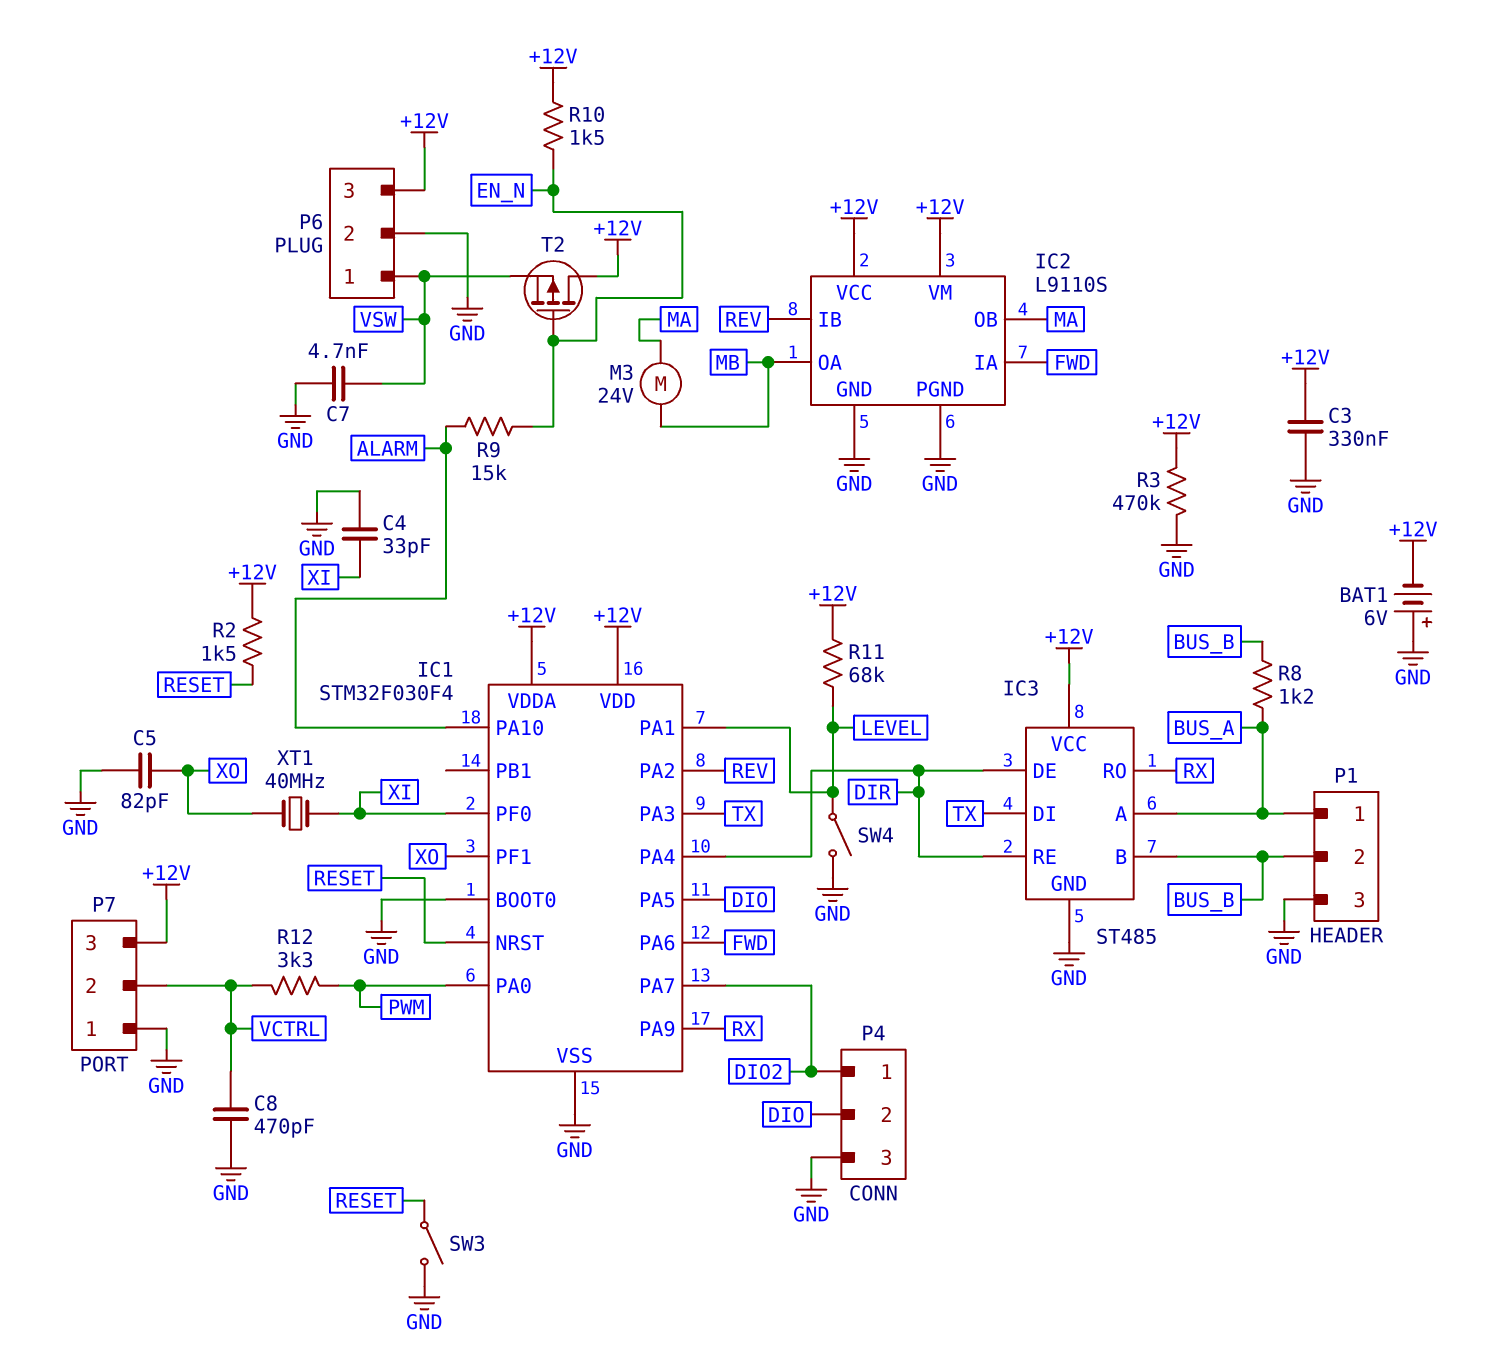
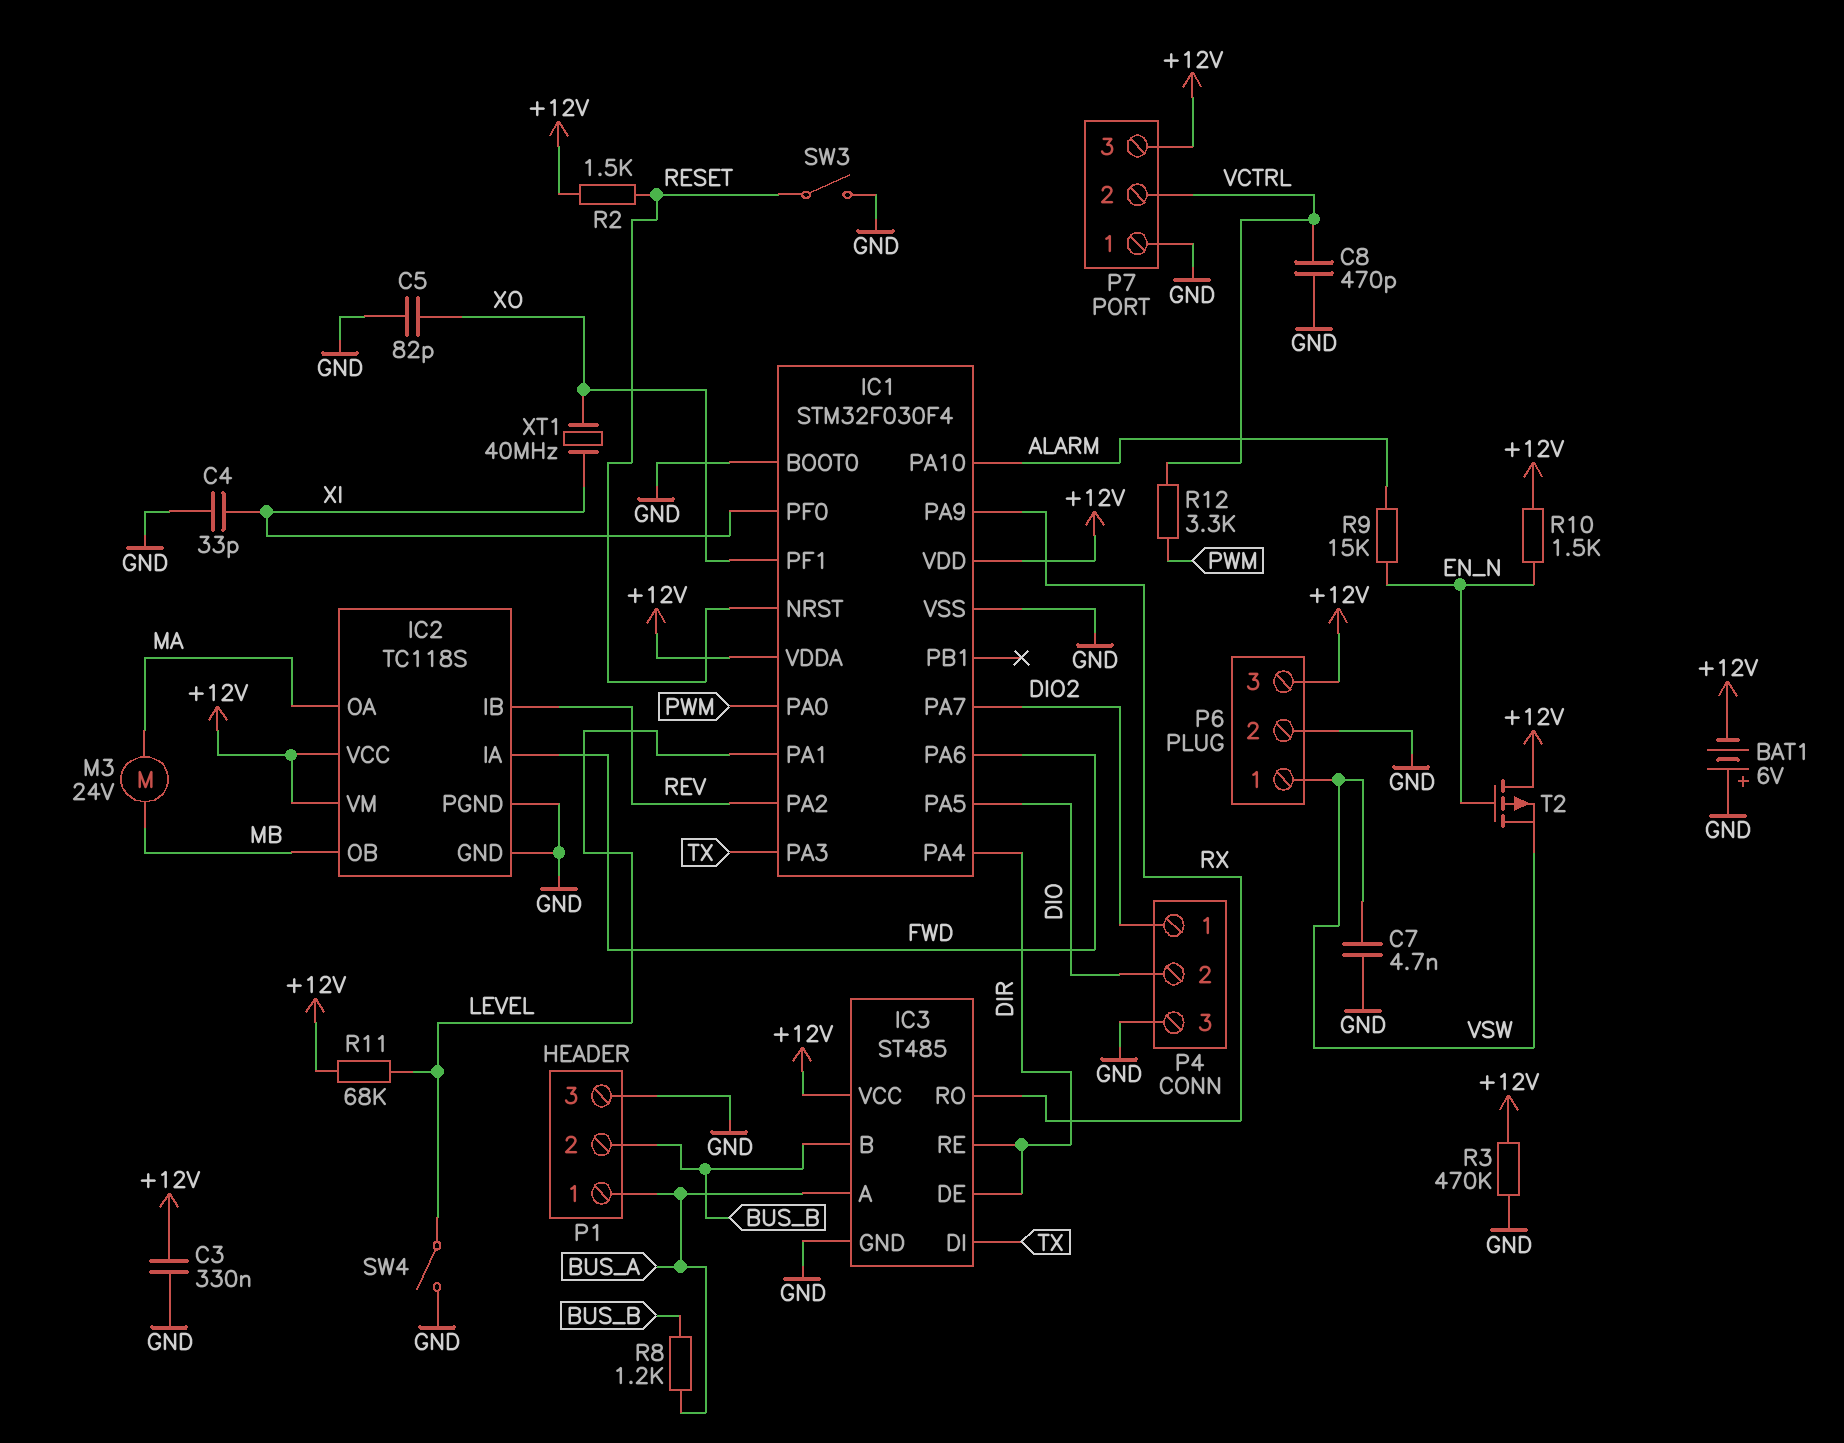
IC2: L9110S -> TC118S
IC2 pin OA: MB -> MA
IC2 pin OB: MA -> MB

